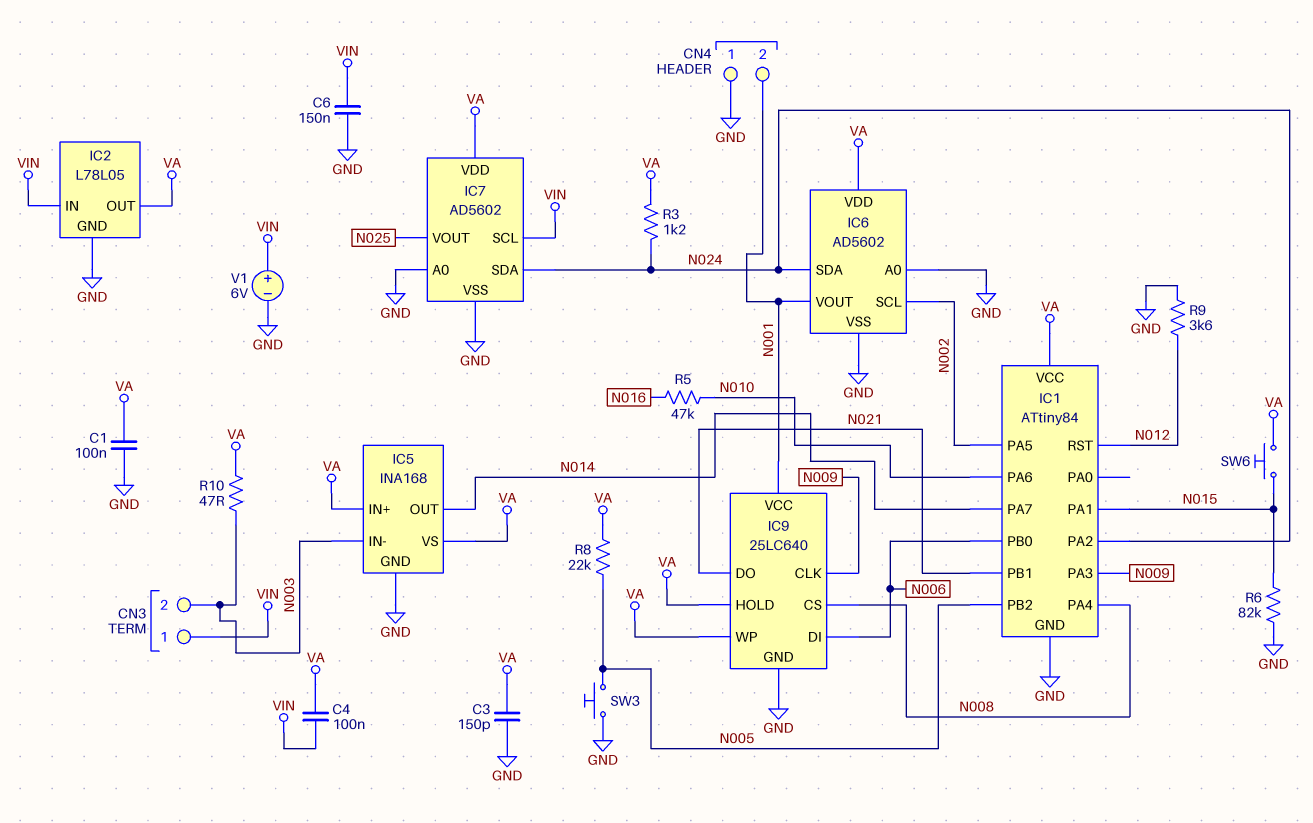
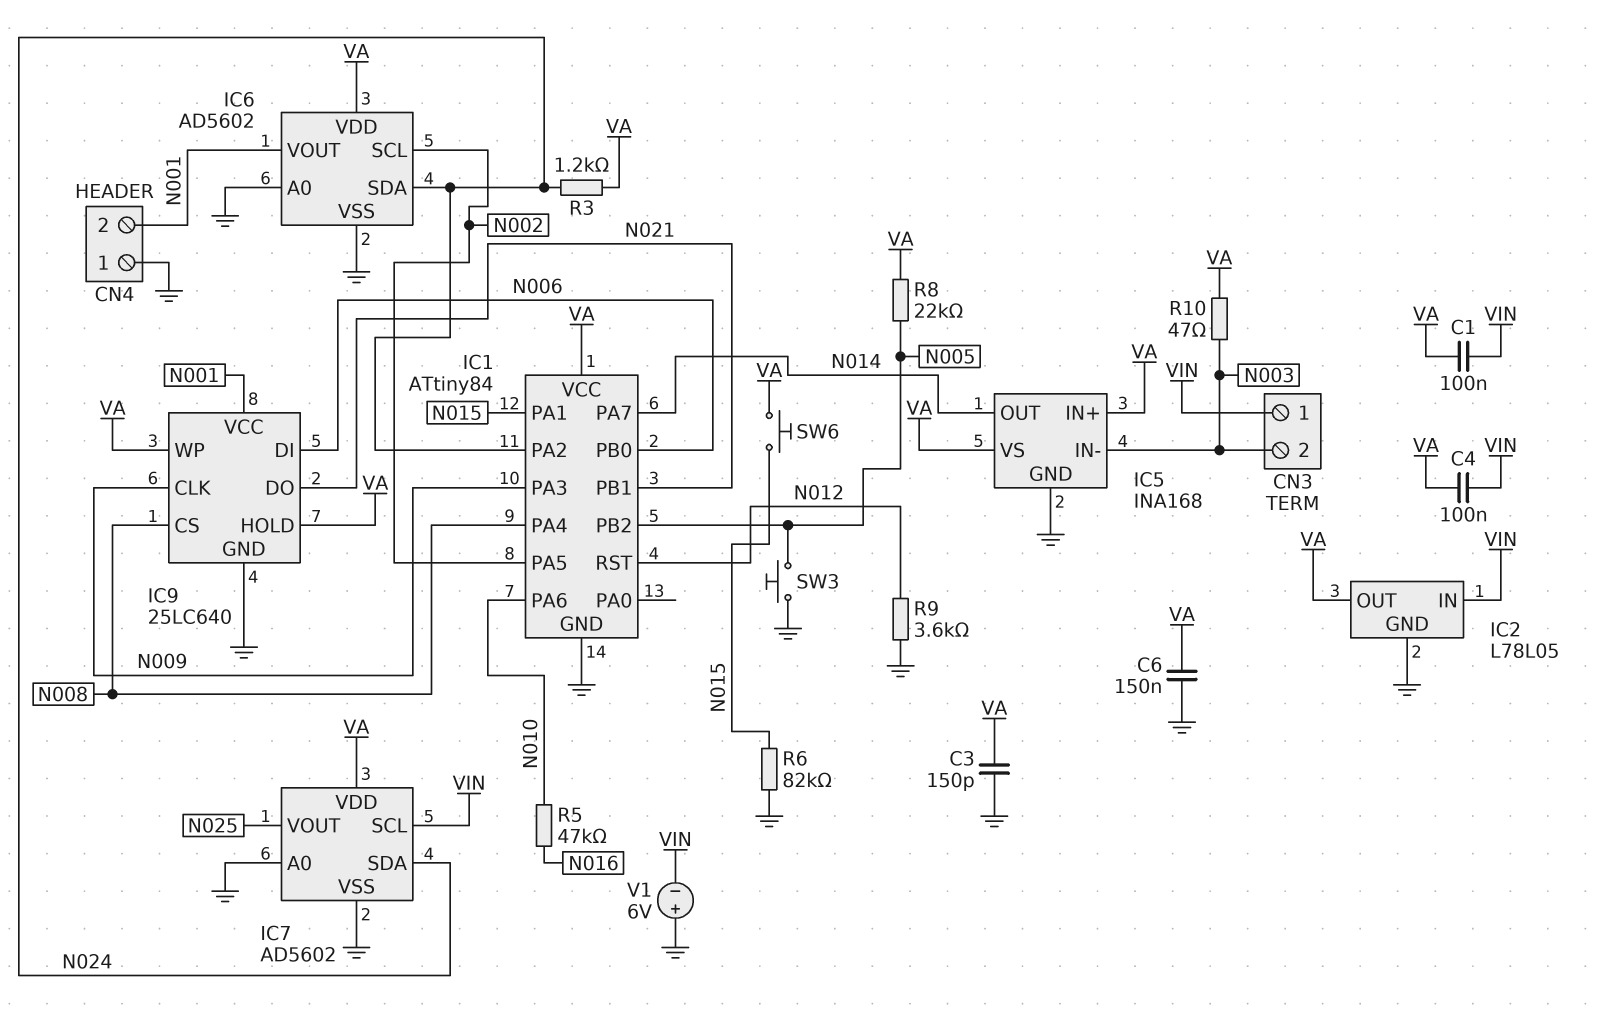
C1: 100nF (GND, VA) -> 100nF (VA, VIN)
C6: 150nF (GND, VIN) -> 150nF (GND, VA)
V1: 6V (plus VIN, minus GND) -> 6V (plus GND, minus VIN)

